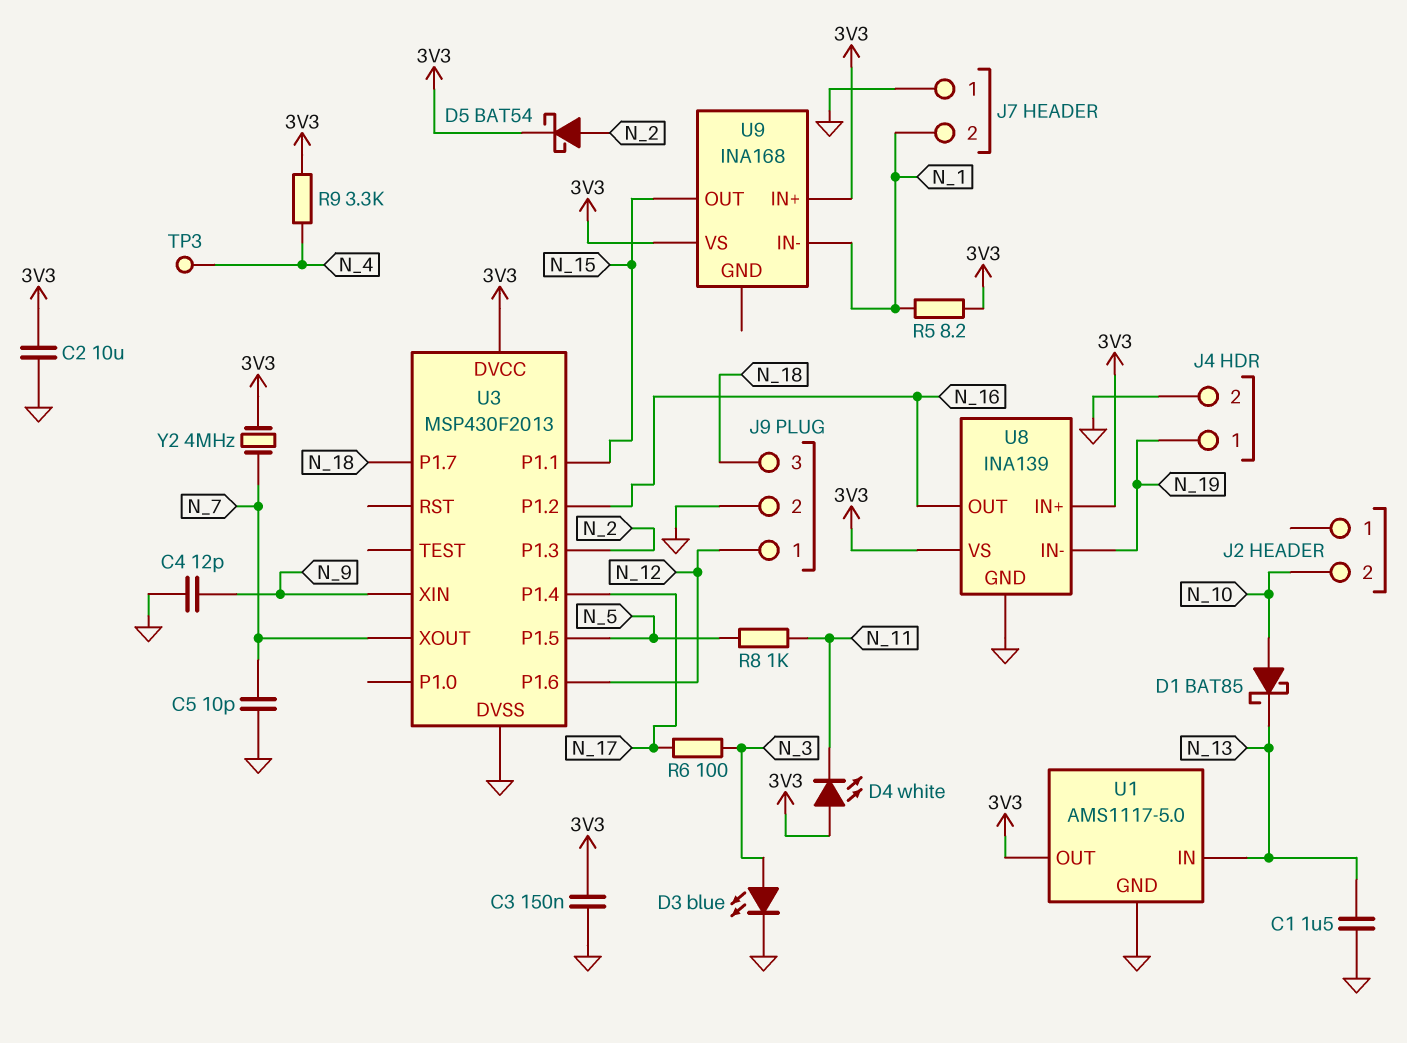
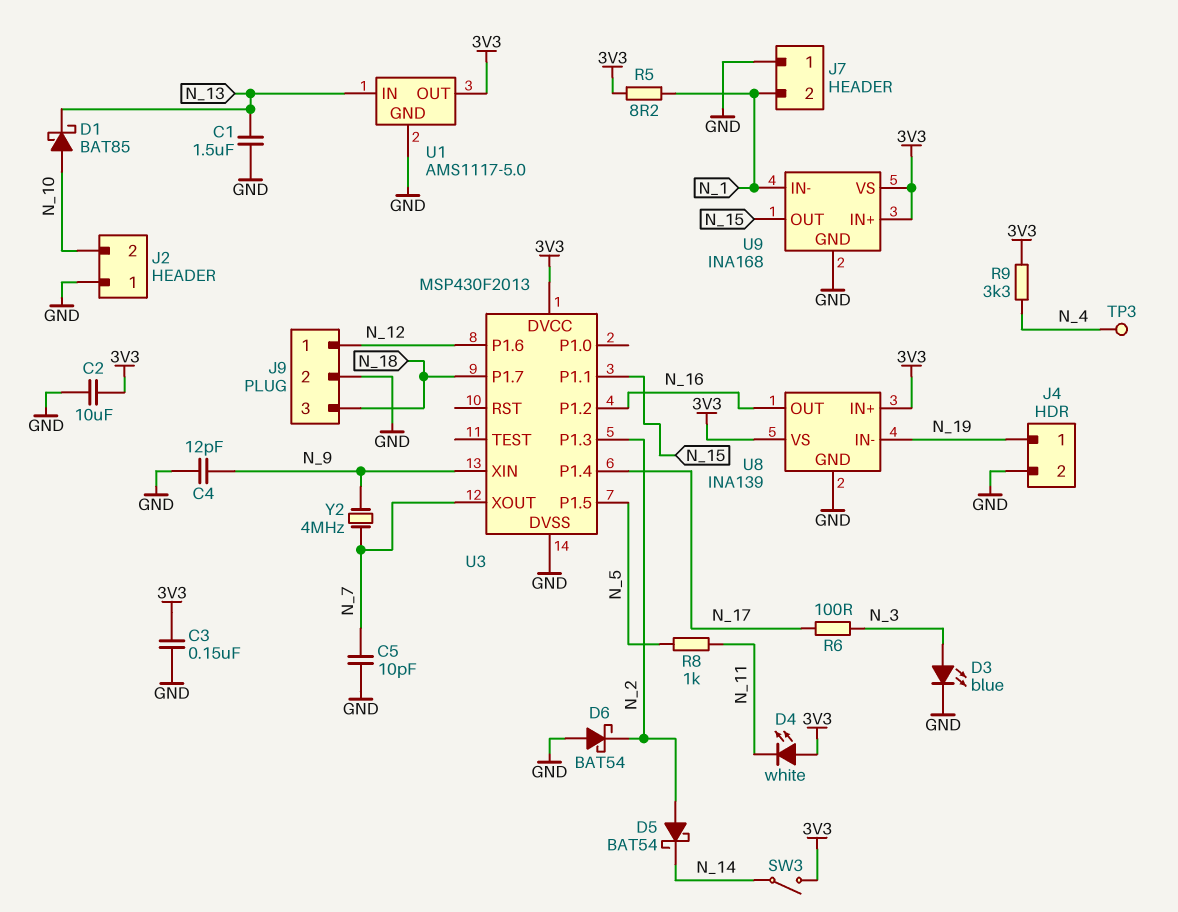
D5: schottky BAT54 (A N_2, K 3V3) -> schottky BAT54 (A N_2, K N_14)
D6: none -> schottky BAT54 (A GND, K N_2)
J2 pin 1: none -> GND
SW3: none -> switch (3V3, N_14)
U9 pin GND: none -> GND
Y2: 4MHz (3V3, N_7) -> 4MHz (N_7, N_9)

